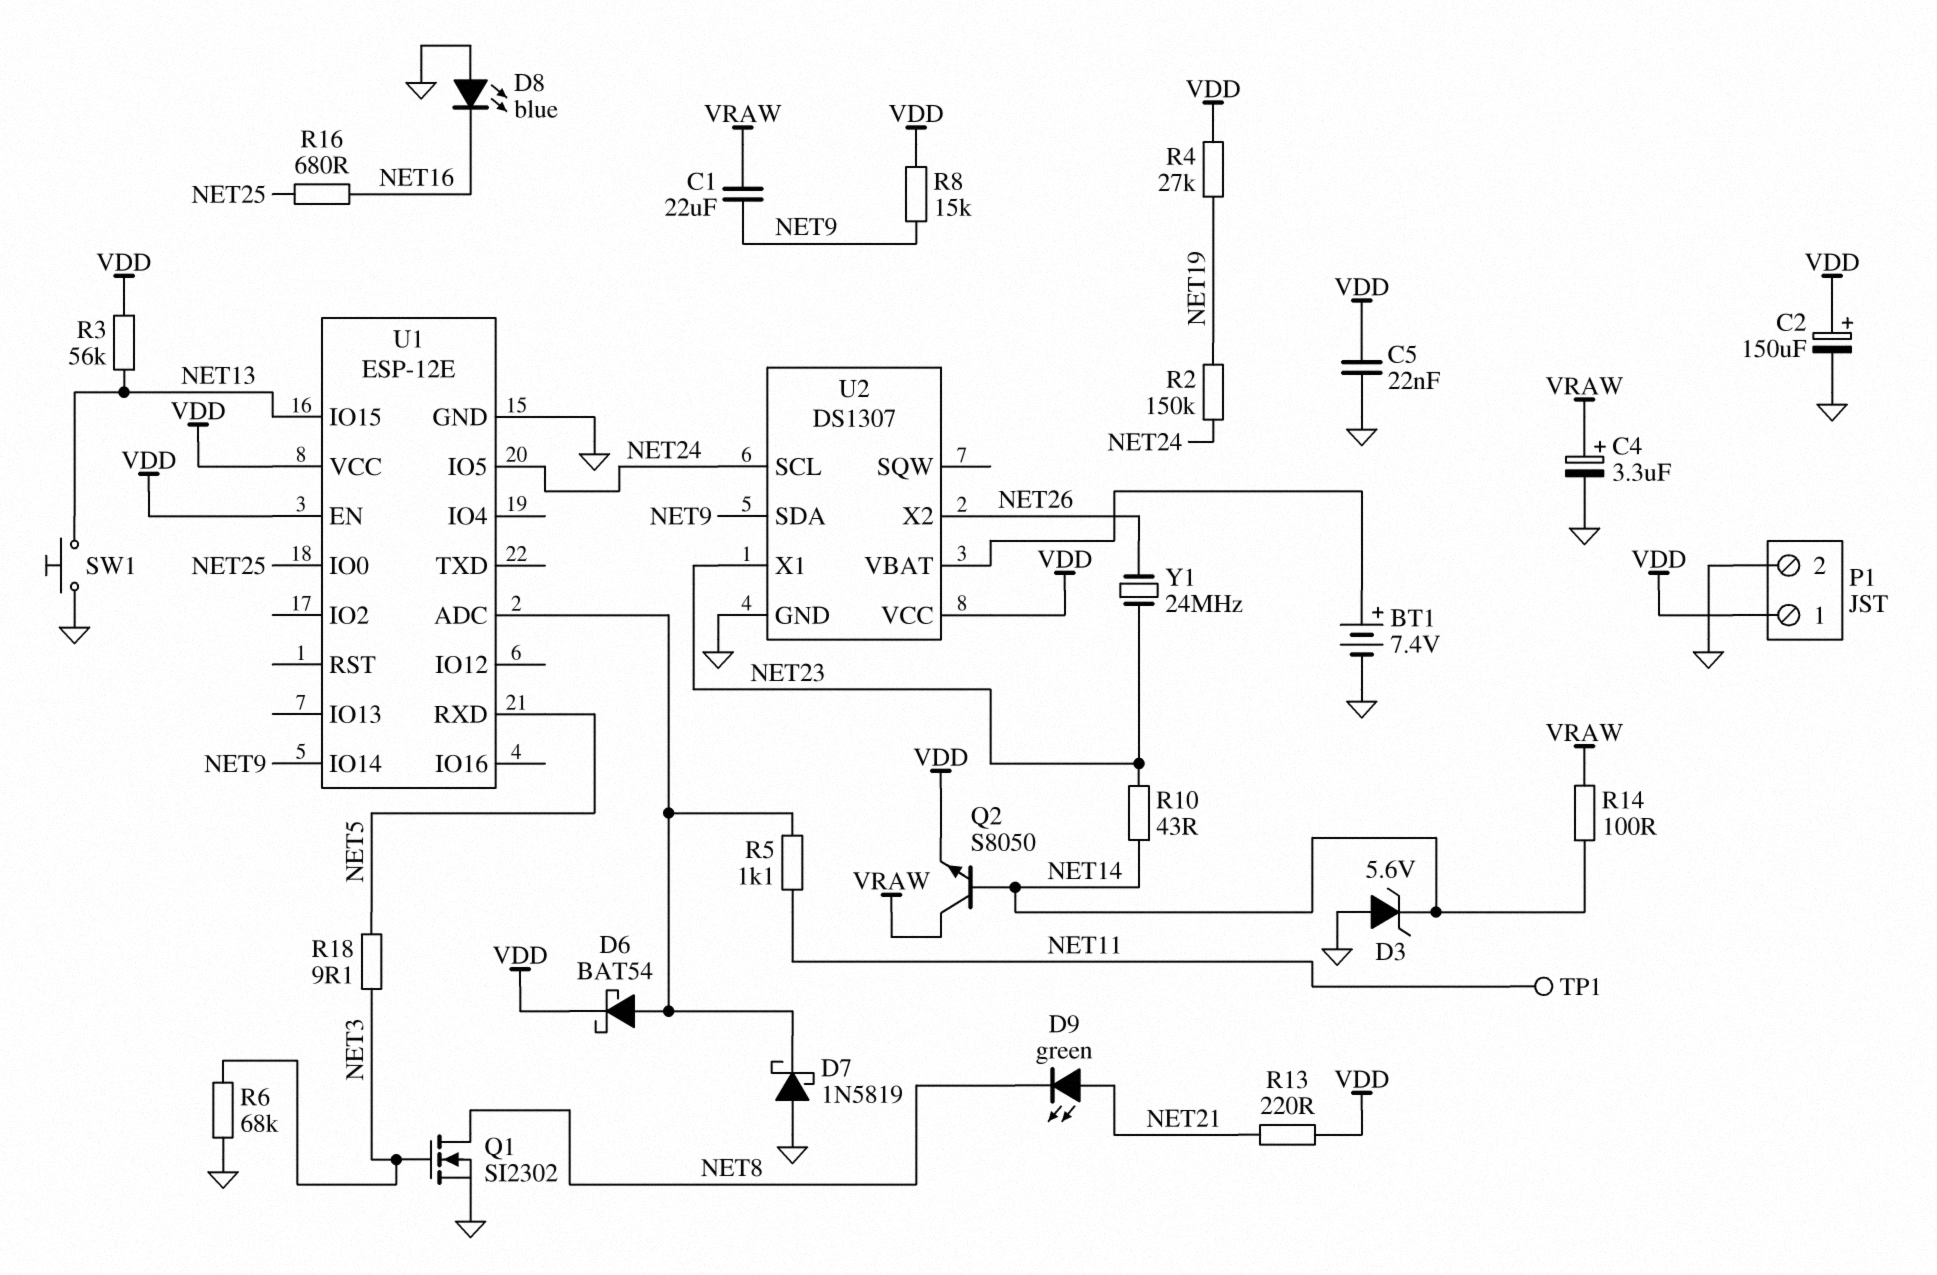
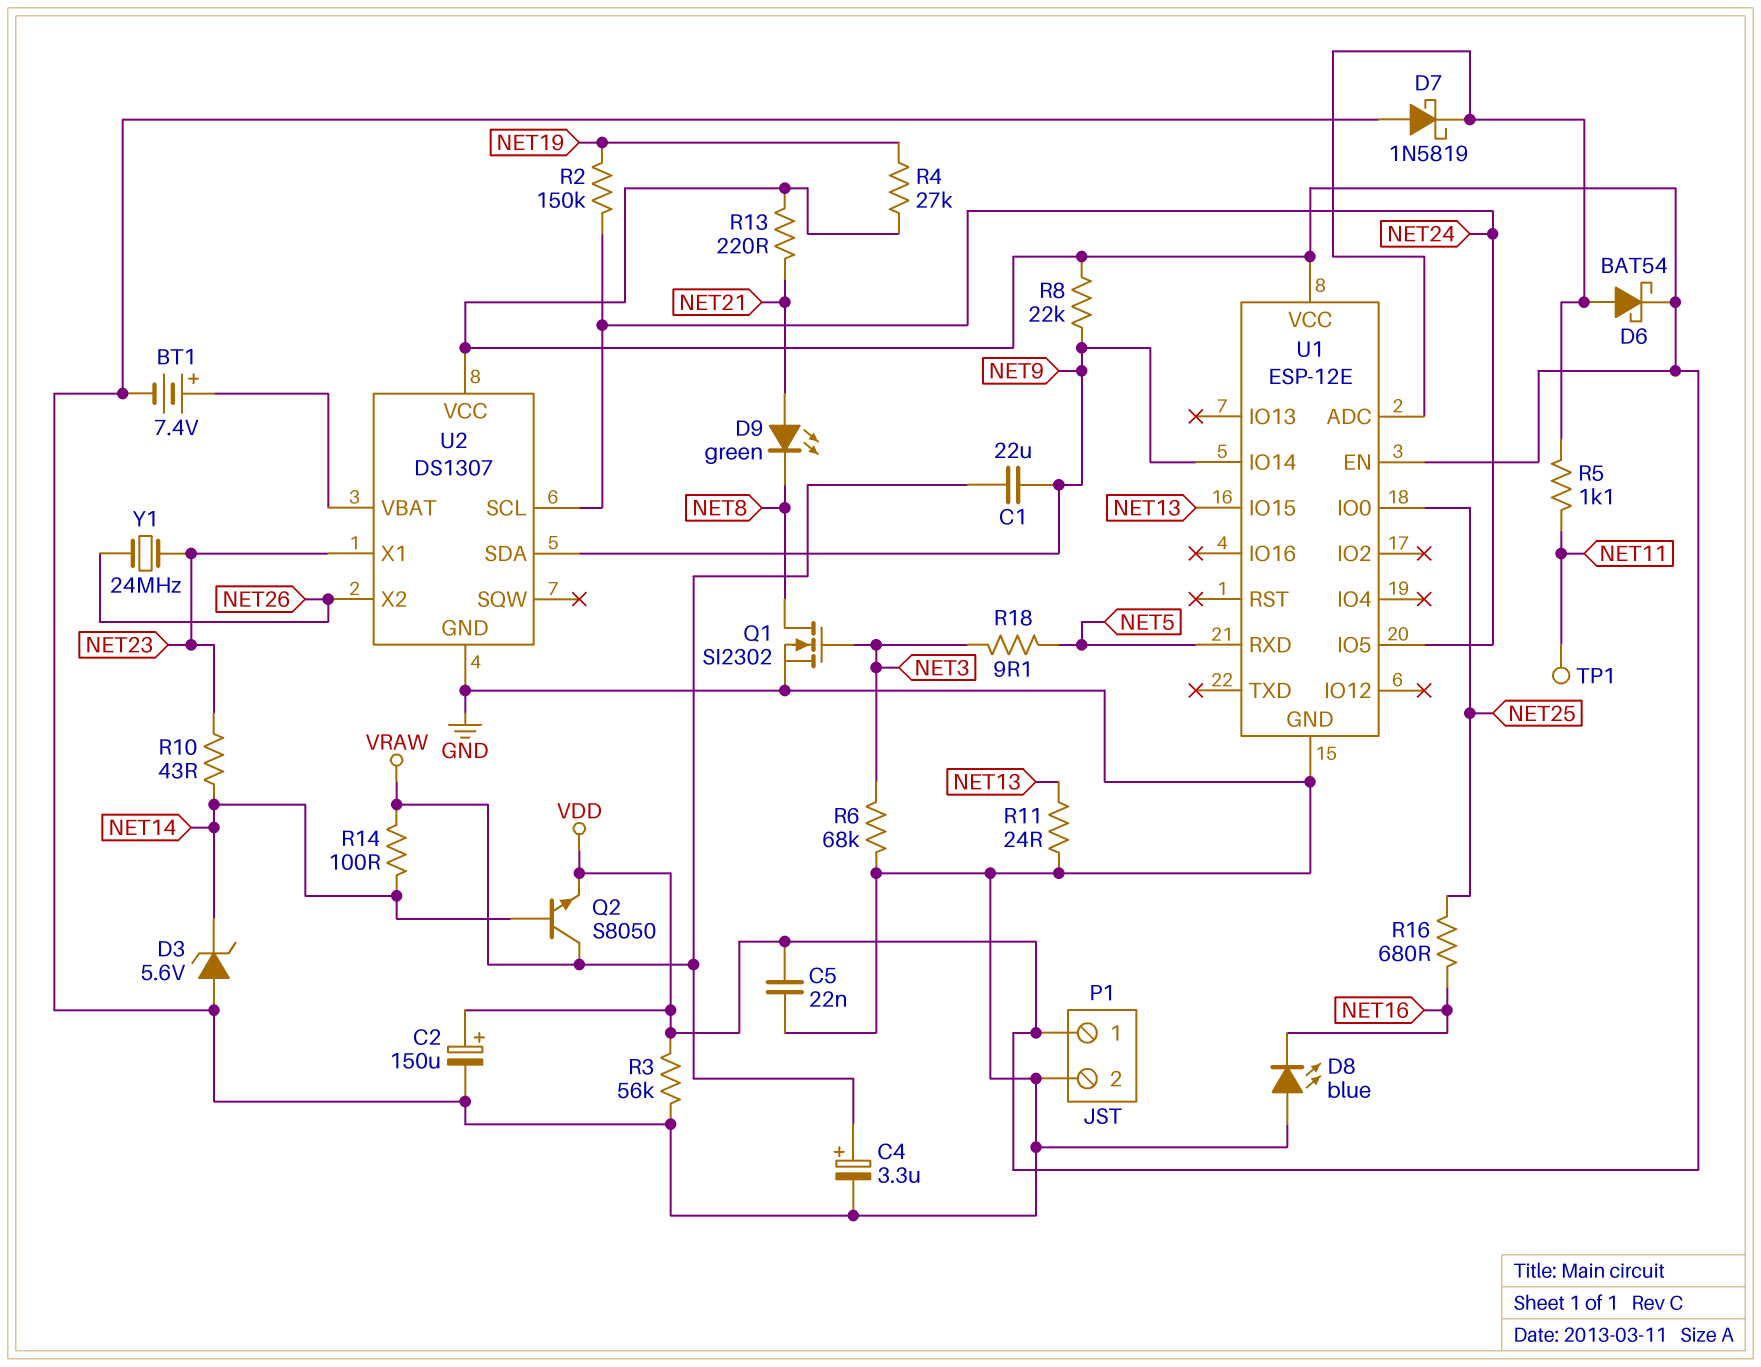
R3: 56k (NET13, VDD) -> 56k (GND, VDD)
R8: 15k (NET9, VDD) -> 22k (NET9, VDD)
R11: none -> 24 (GND, NET13)
SW1: button (GND, NET13) -> none

